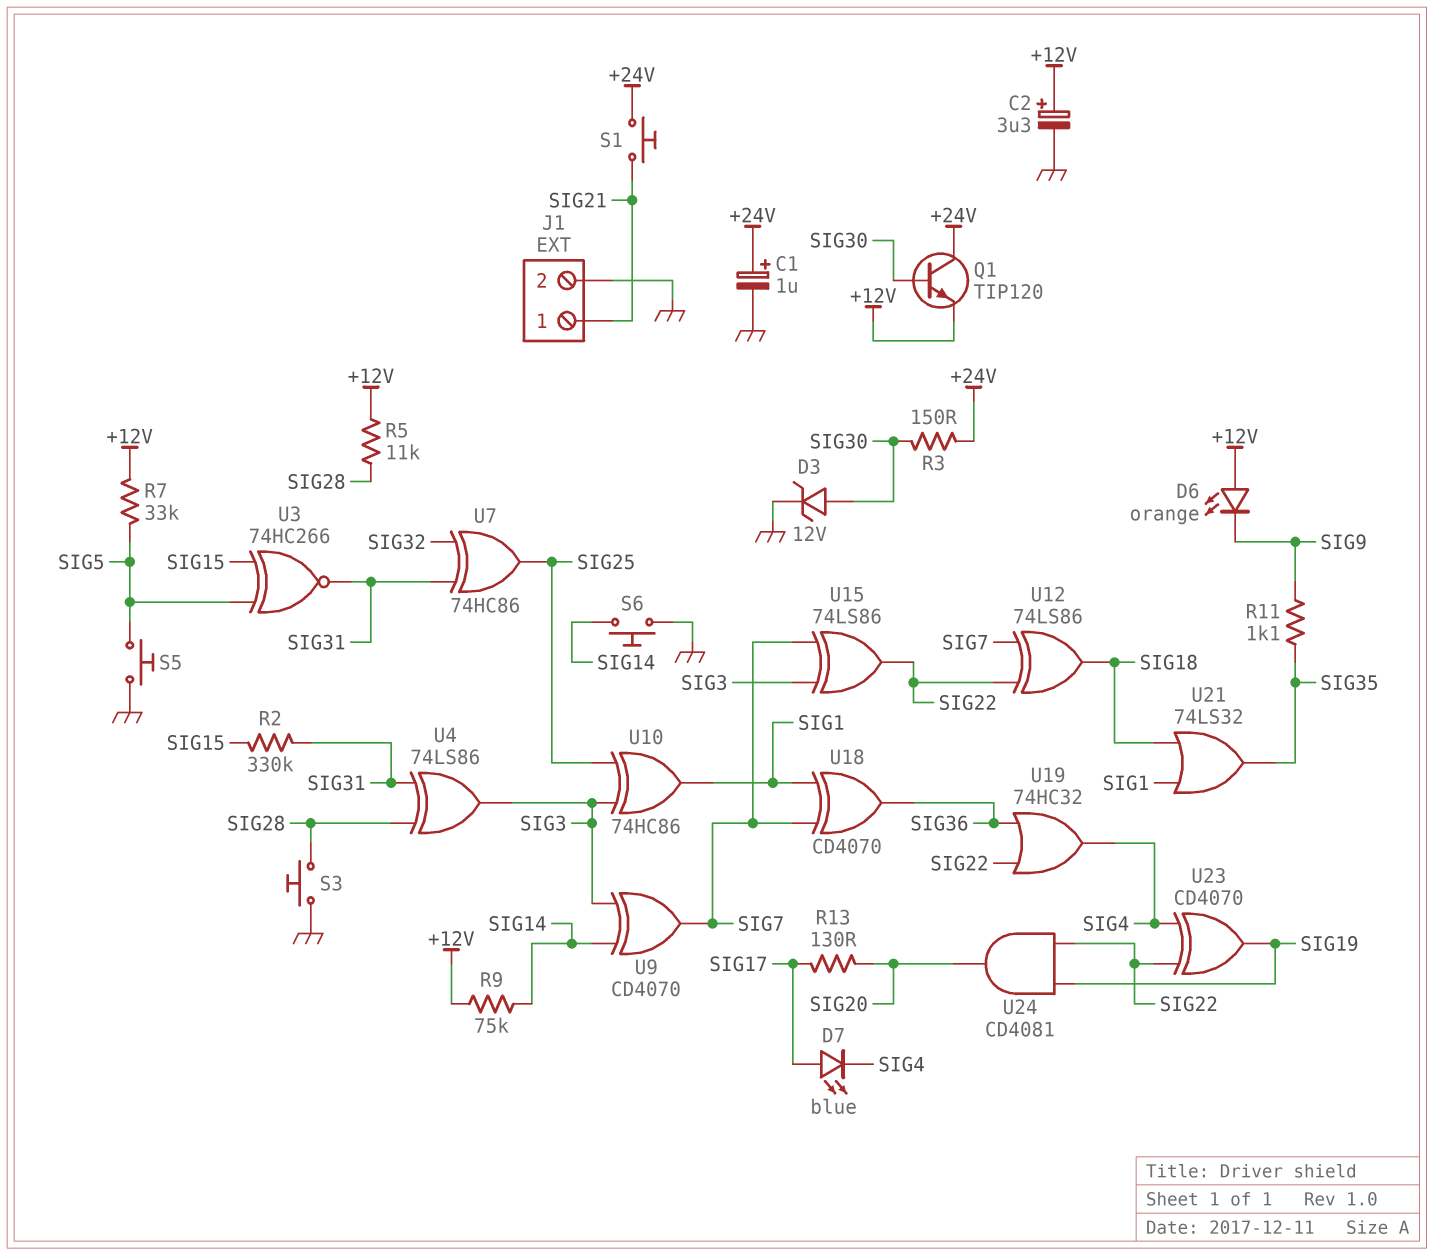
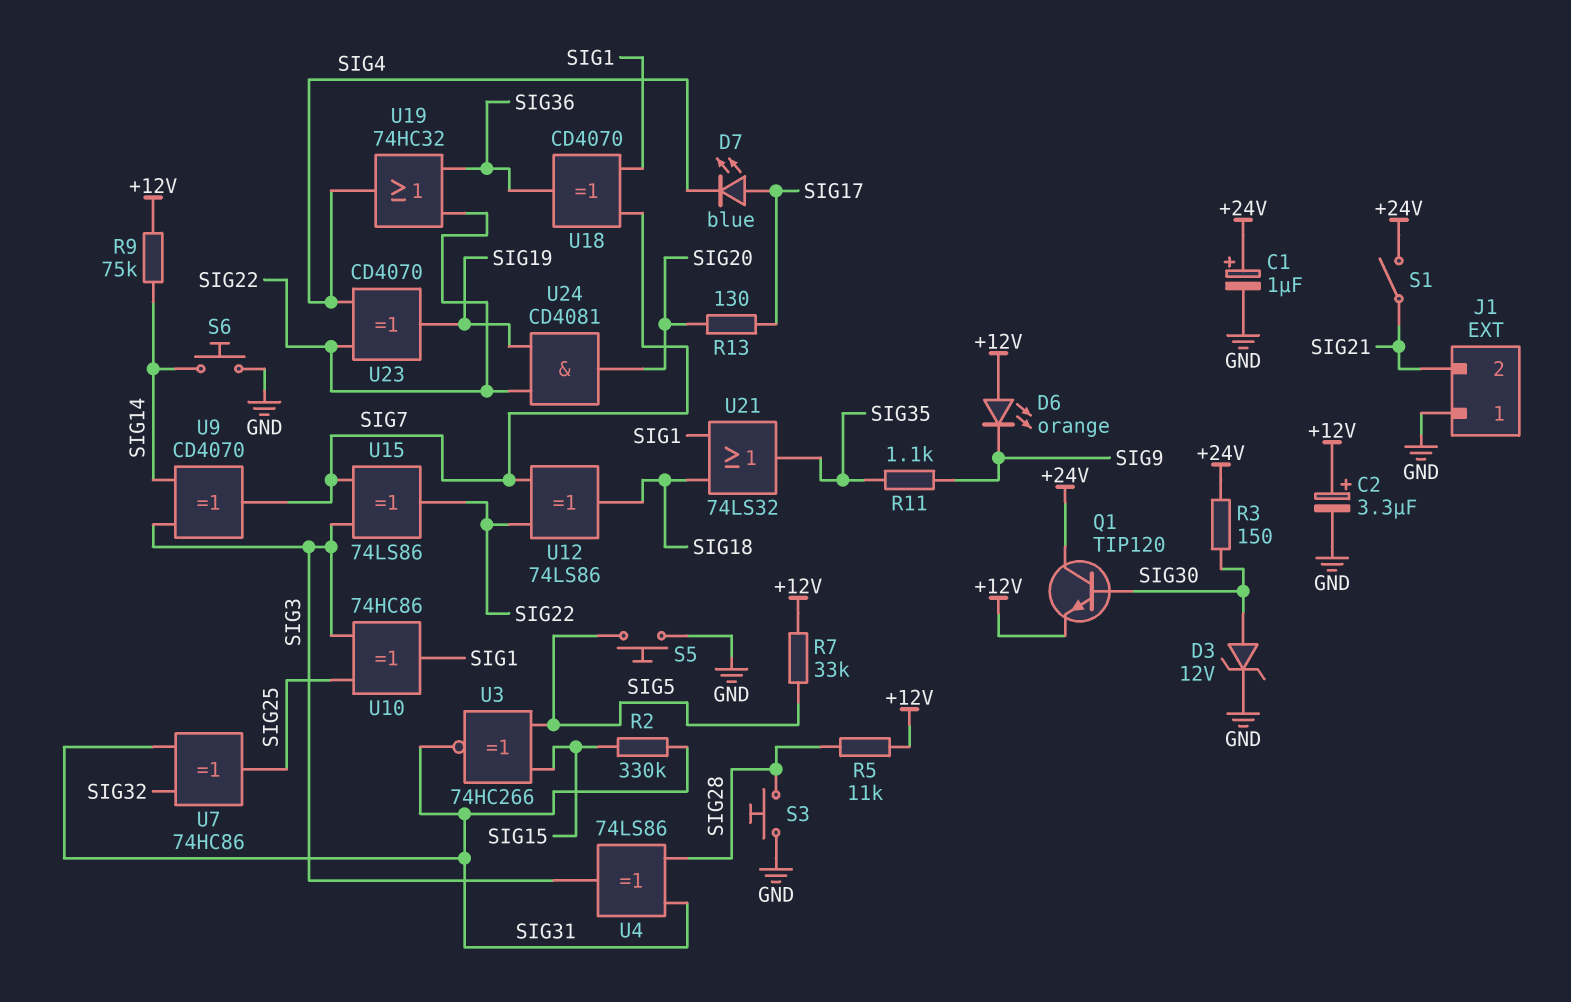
J1 pin 1: SIG21 -> GND
J1 pin 2: GND -> SIG21
S1: button (+24V, SIG21) -> switch (+24V, SIG21)

